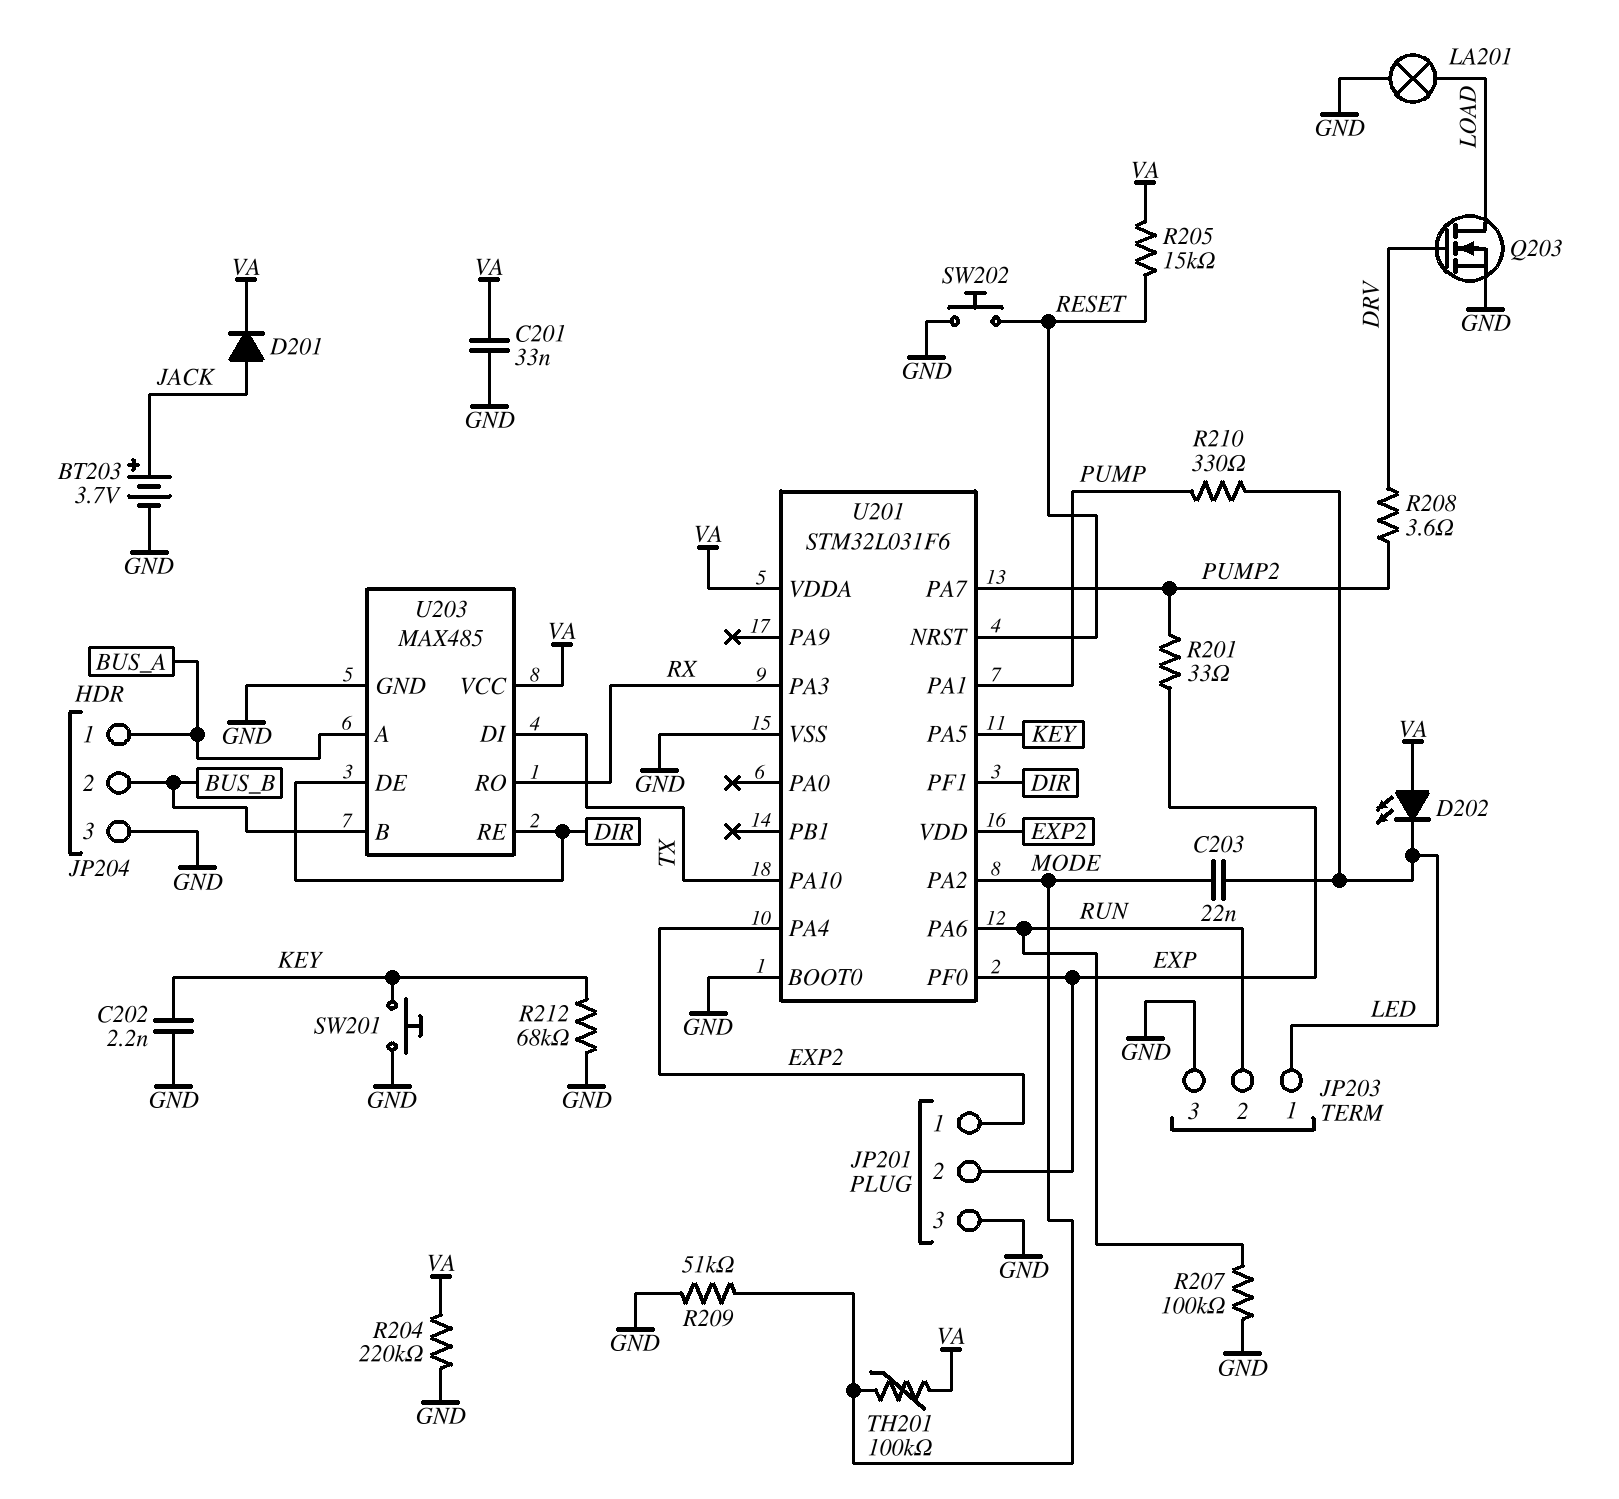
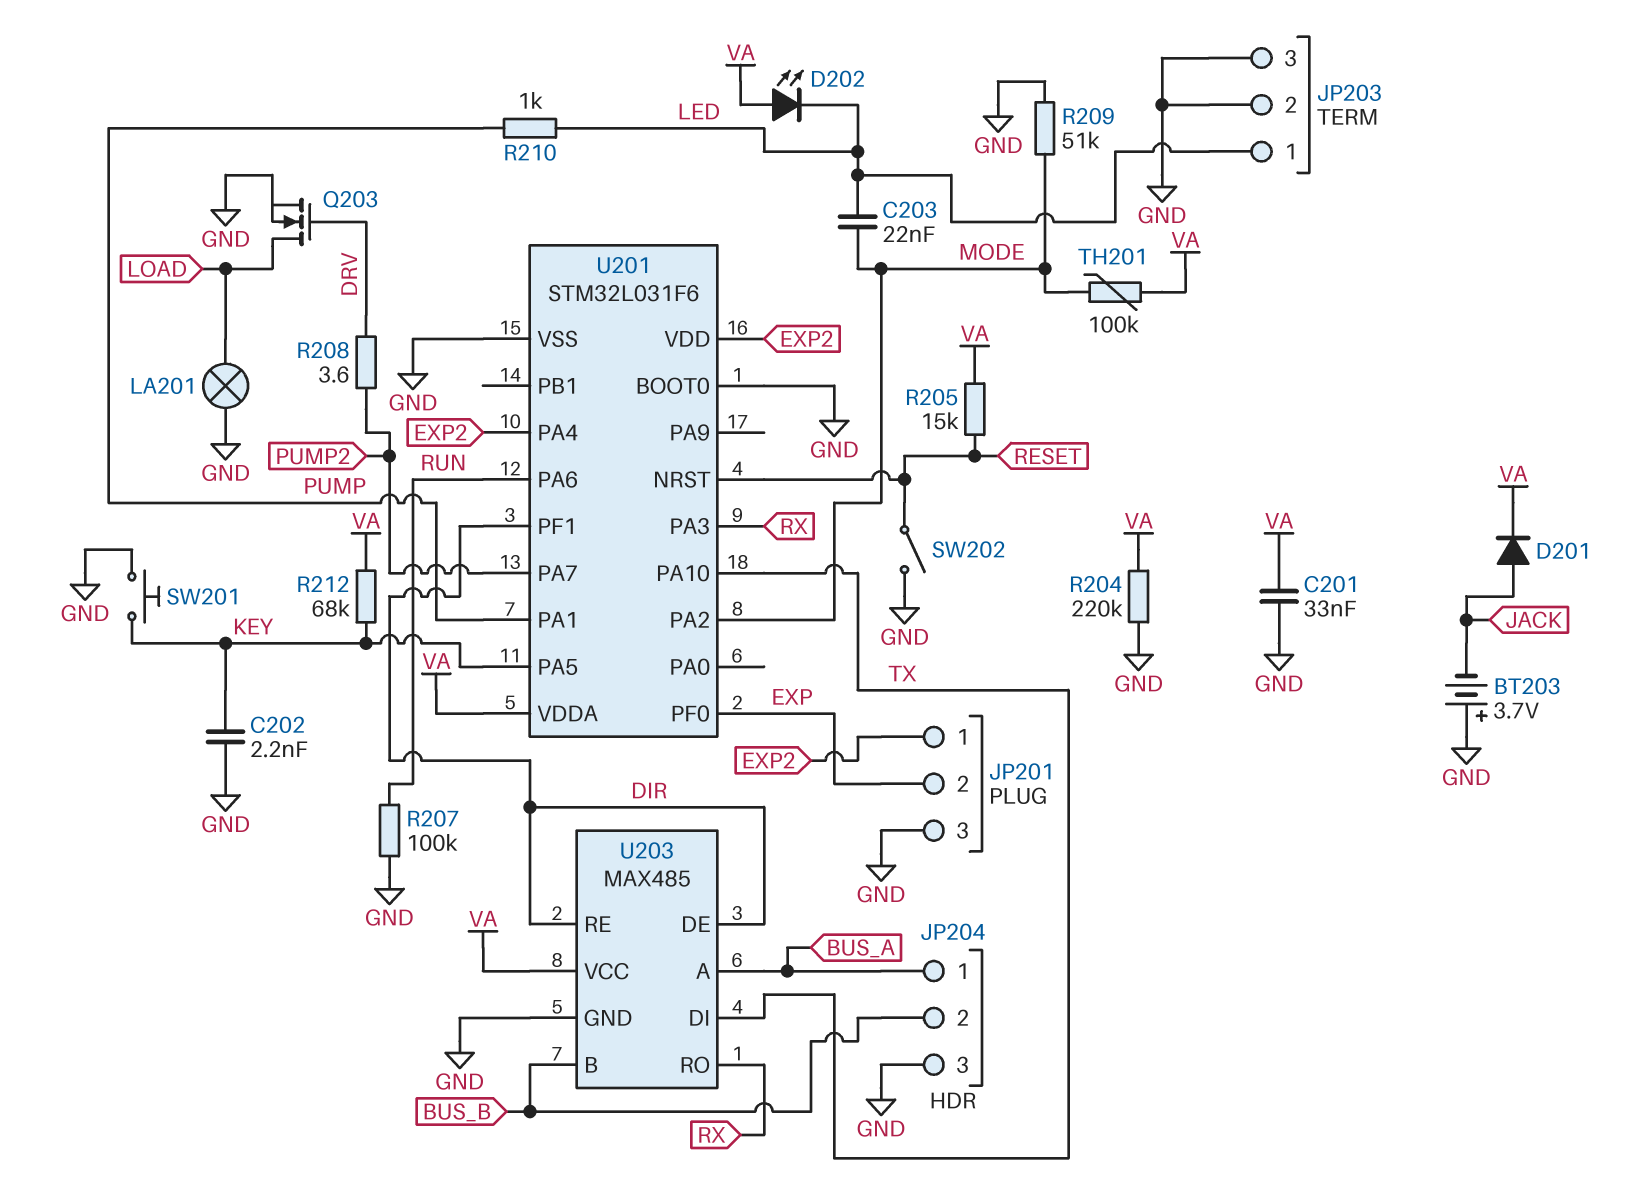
BT203: 3.7V (plus JACK, minus GND) -> 3.7V (plus GND, minus JACK)
JP203 pin 2: RUN -> GND
R201: 33 (EXP, PUMP2) -> none
R210: 330 (LED, PUMP) -> 1k (LED, PUMP)
R212: 68k (GND, KEY) -> 68k (KEY, VA)
SW202: button (GND, RESET) -> switch (GND, RESET)

